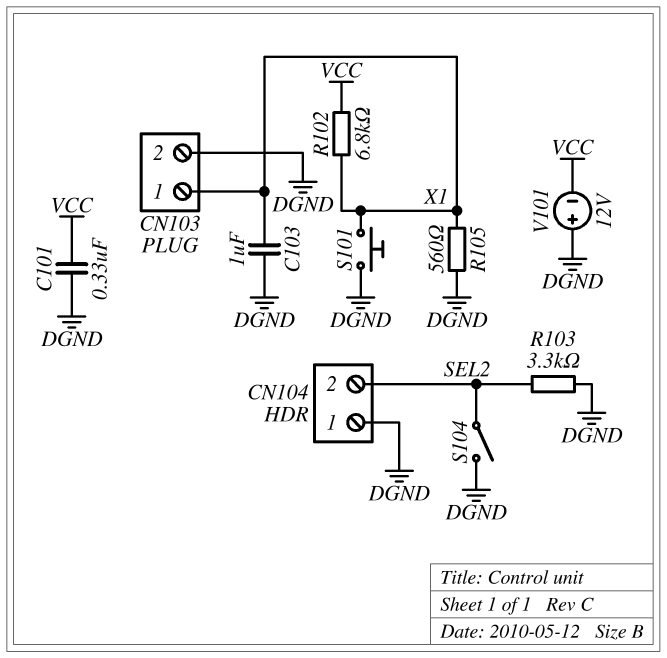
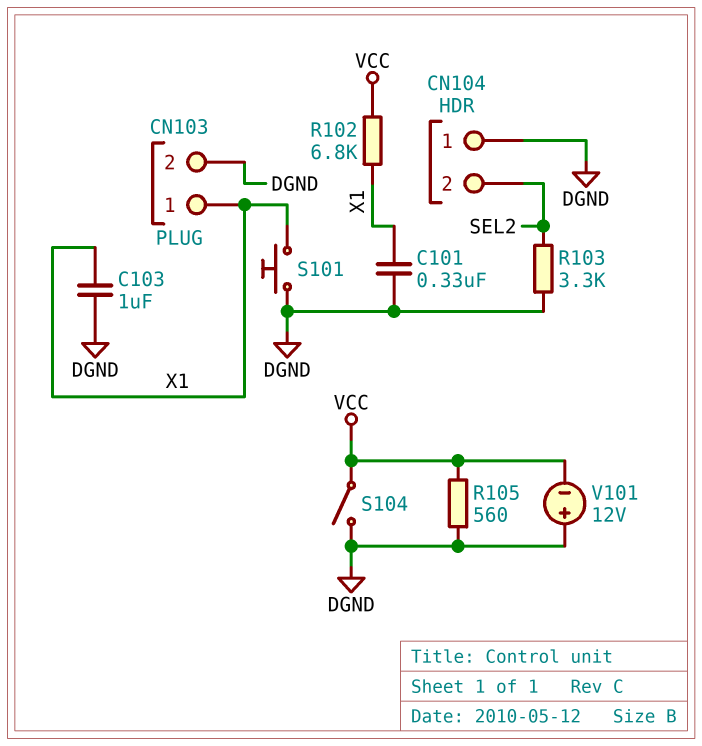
C101: 330nF (DGND, VCC) -> 330nF (DGND, X1)
R105: 560 (DGND, X1) -> 560 (DGND, VCC)
S104: switch (DGND, SEL2) -> switch (DGND, VCC)

